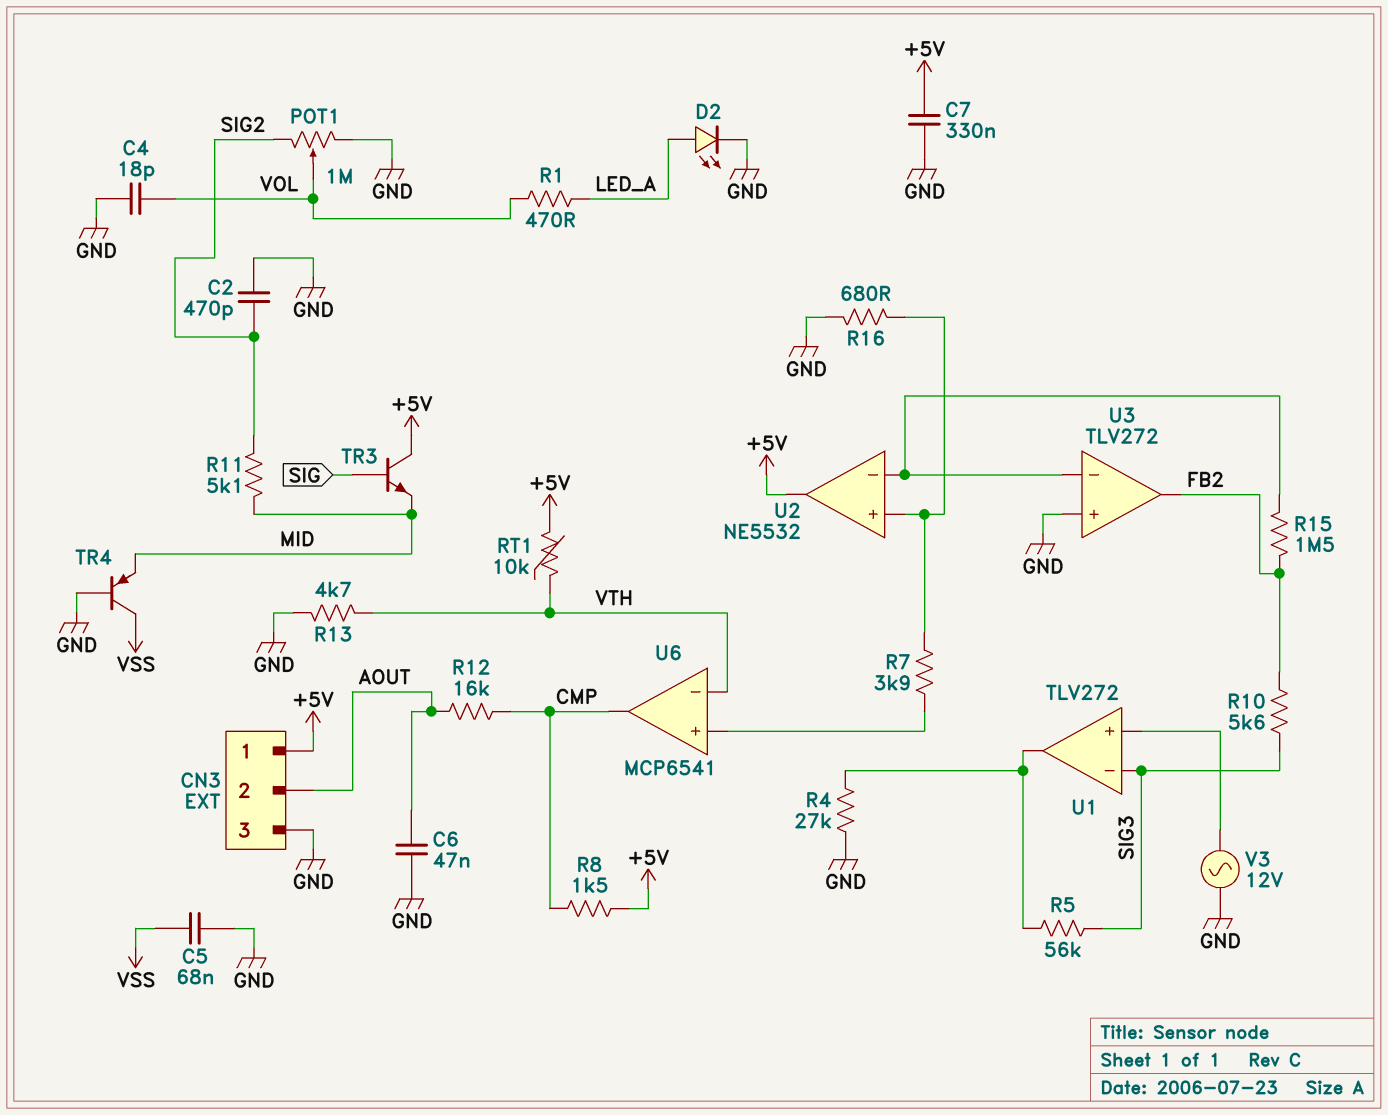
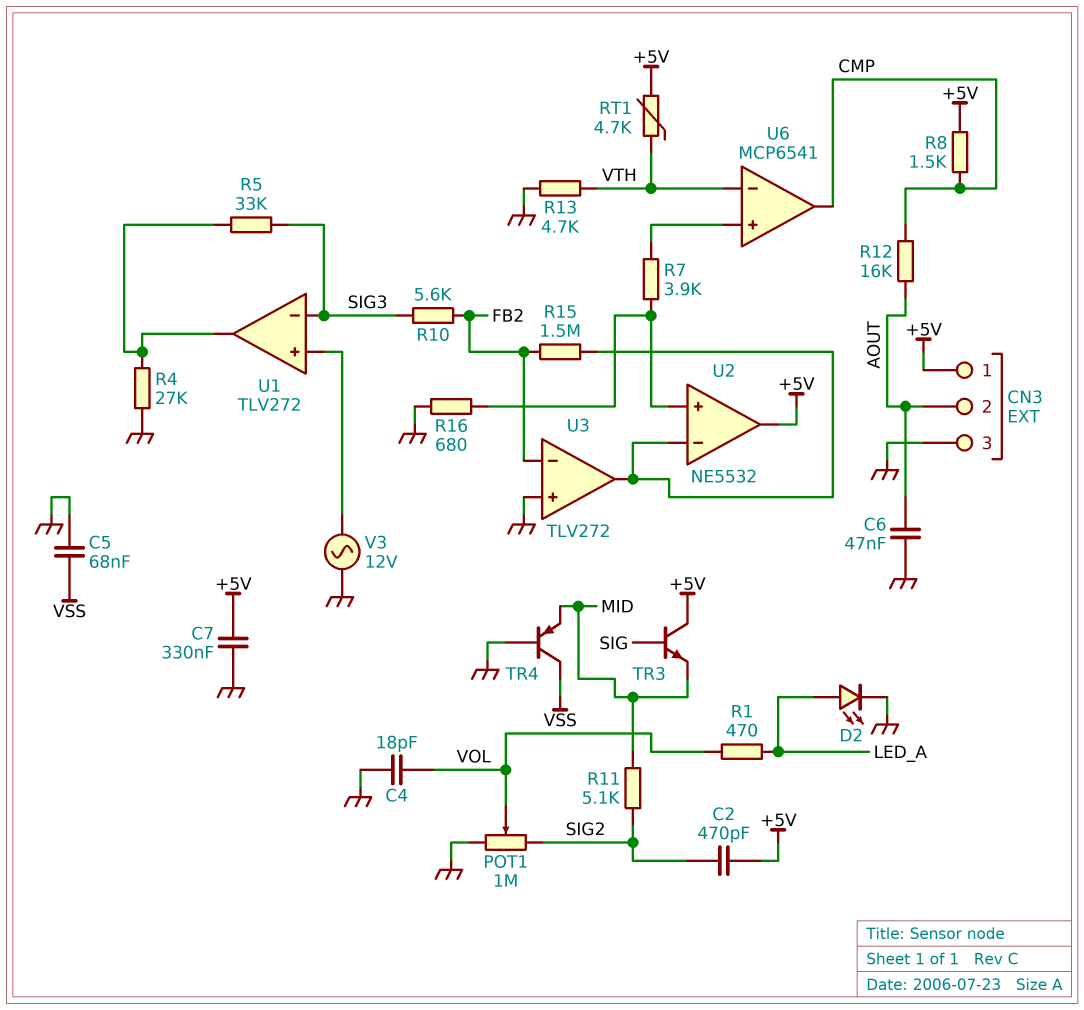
C2: 470pF (GND, SIG2) -> 470pF (+5V, SIG2)
R5: 56k (SIG3, U1/out) -> 33k (SIG3, U1/out)
RT1: 10k (+5V, VTH) -> 4.7k (+5V, VTH)
U3 pin in-: U2/in- -> FB2
U3 pin out: FB2 -> U2/in-

